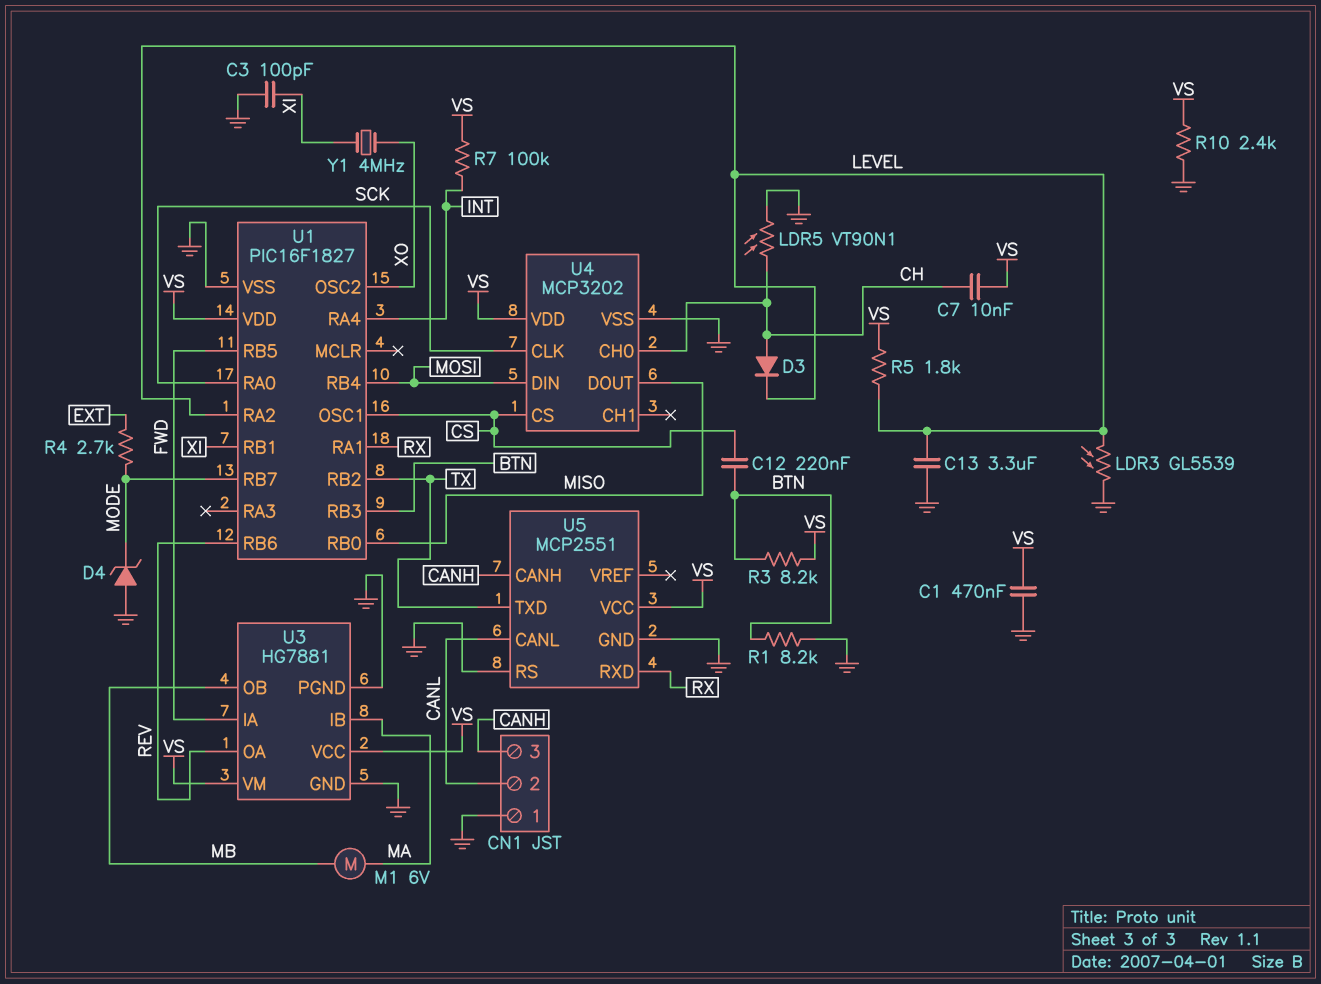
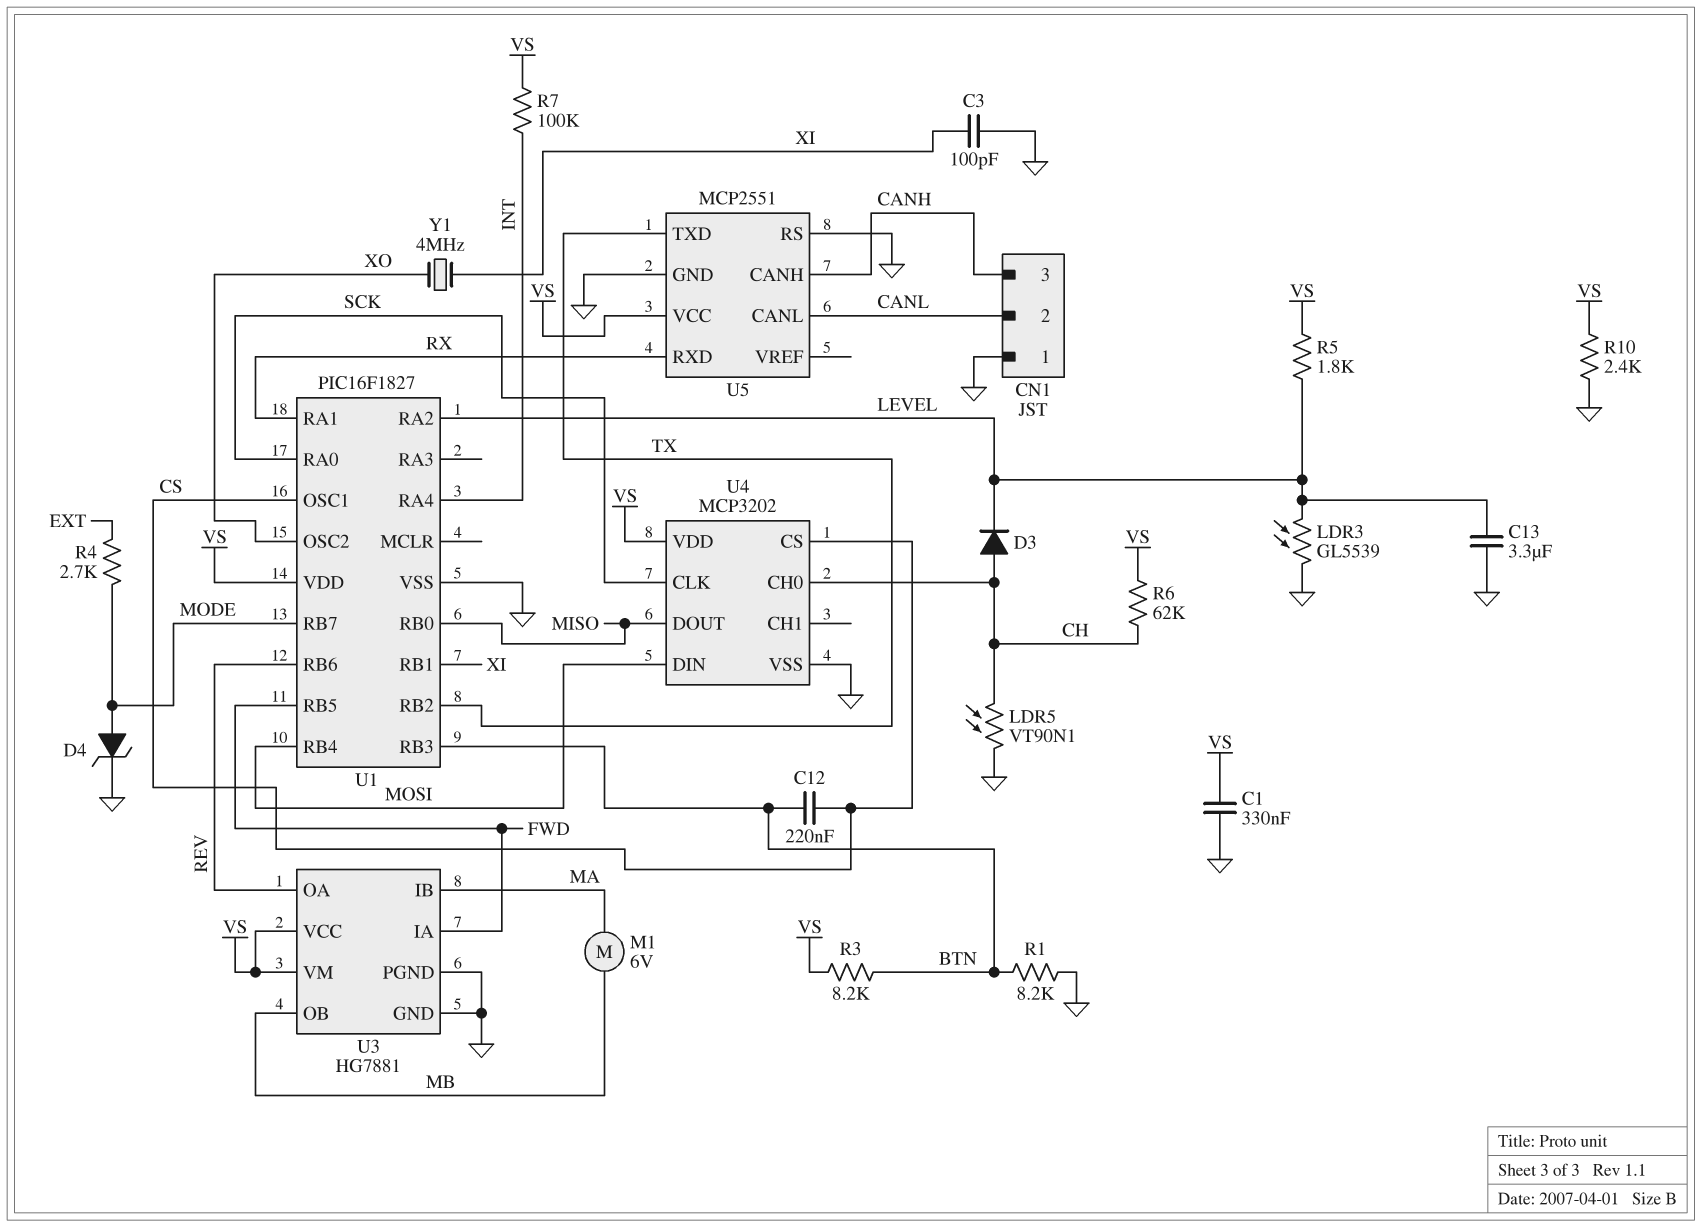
C1: 470nF (GND, VS) -> 330nF (GND, VS)
C7: 10nF (CH, VS) -> none
D4: zener (A GND, K MODE) -> zener (A MODE, K GND)
R6: none -> 62k (CH, VS)

